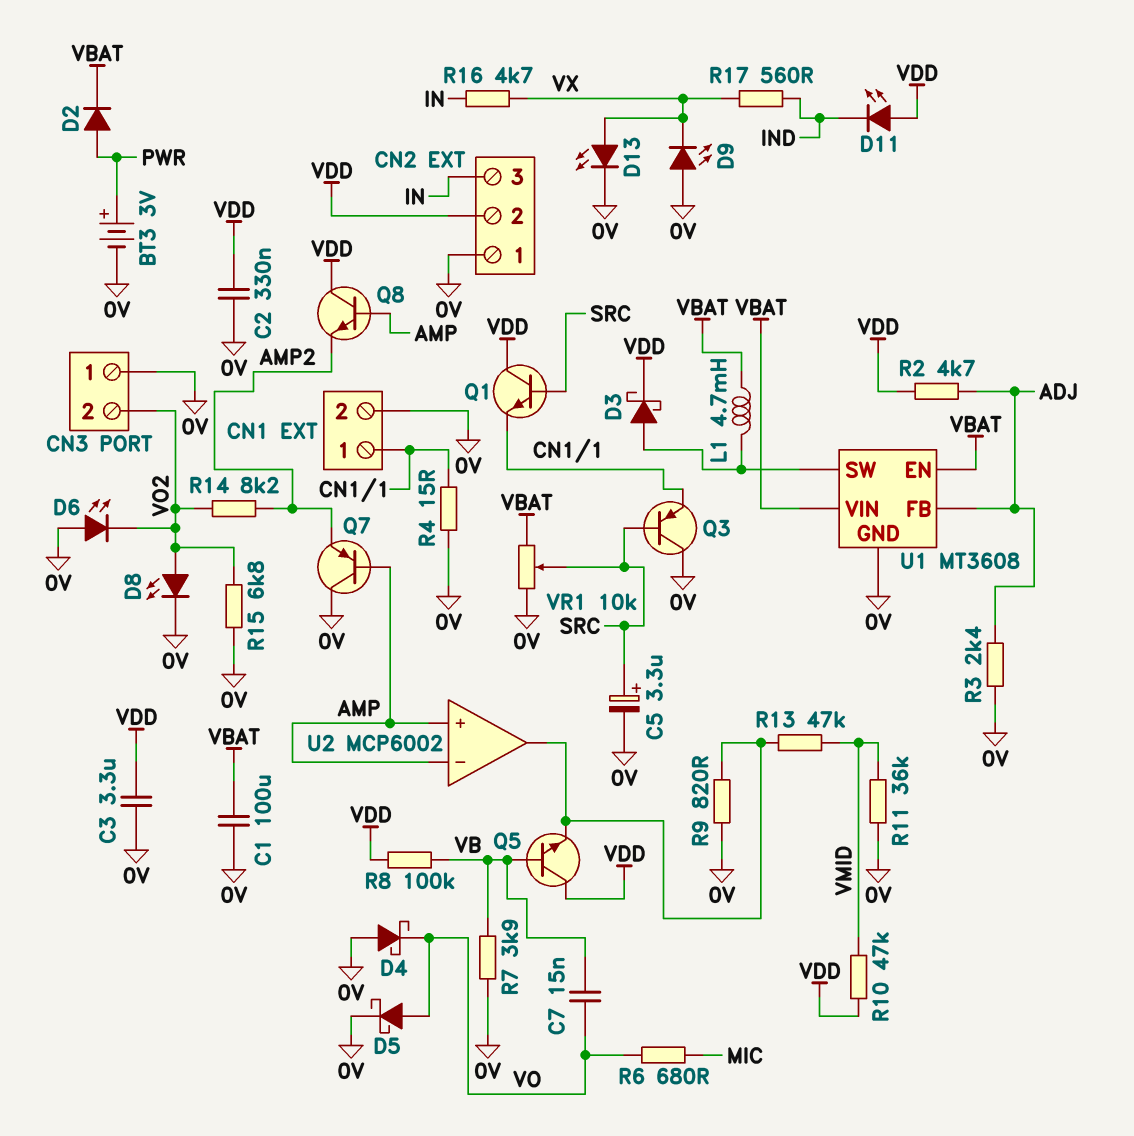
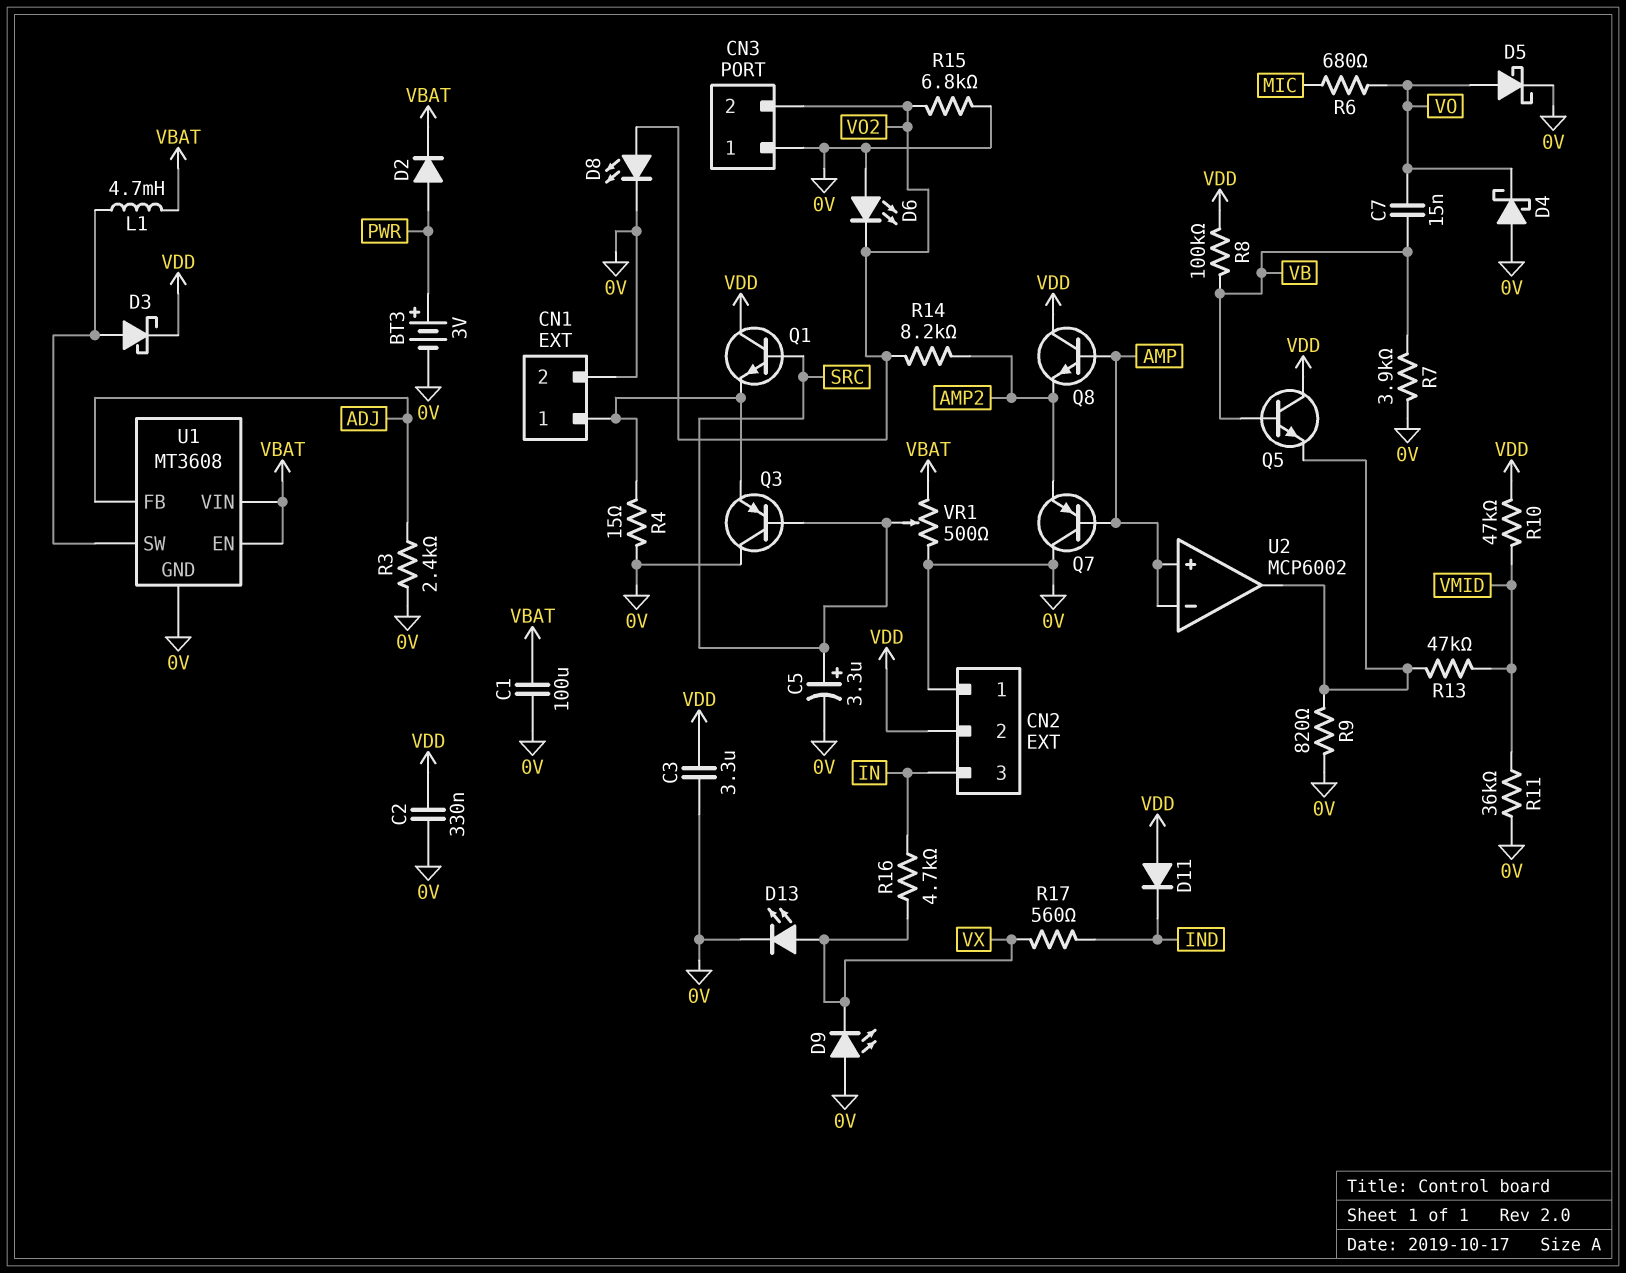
D11: LED (A VDD, K IND) -> diode (A VDD, K IND)
R2: 4.7k (ADJ, VDD) -> none
VR1: 10k (0V, VBAT, wiper SRC) -> 500 (0V, VBAT, wiper SRC)

